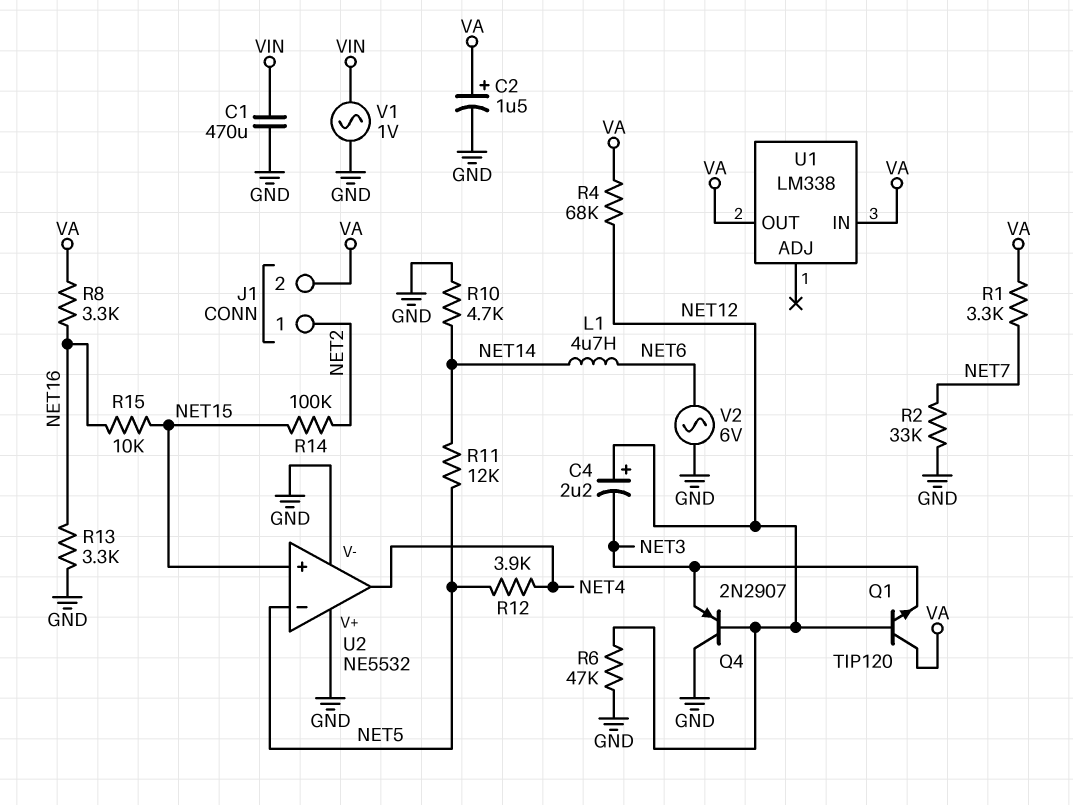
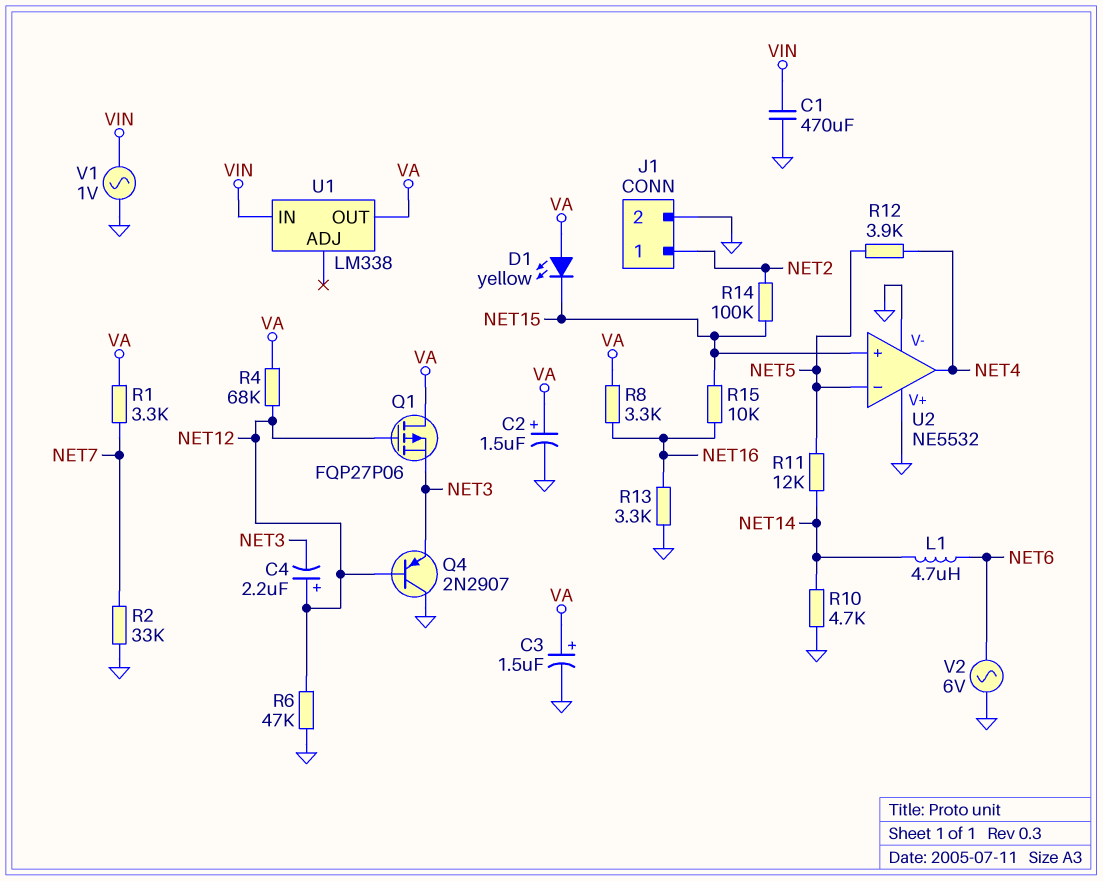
C3: none -> 1.5uF (plus VA, minus GND)
D1: none -> LED yellow (A VA, K NET15)
J1 pin 2: VA -> GND
Q1: NPN TIP120 (B NET12, C VA, E NET3) -> PMOS FQP27P06 (G NET12, D VA, S NET3)
U1 pin IN: VA -> VIN

